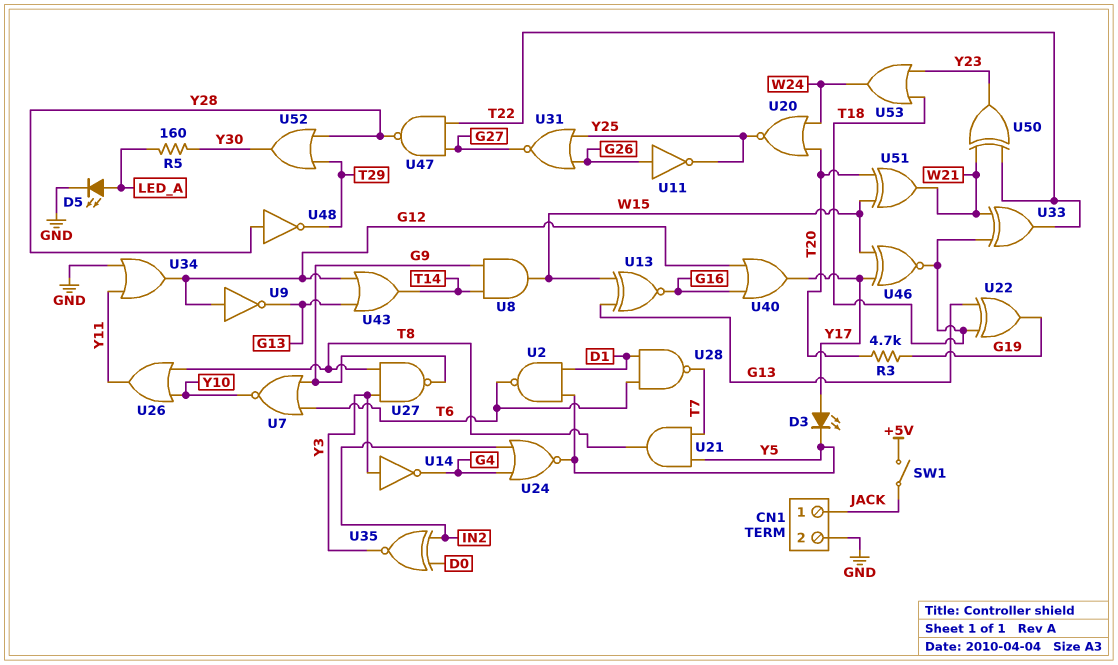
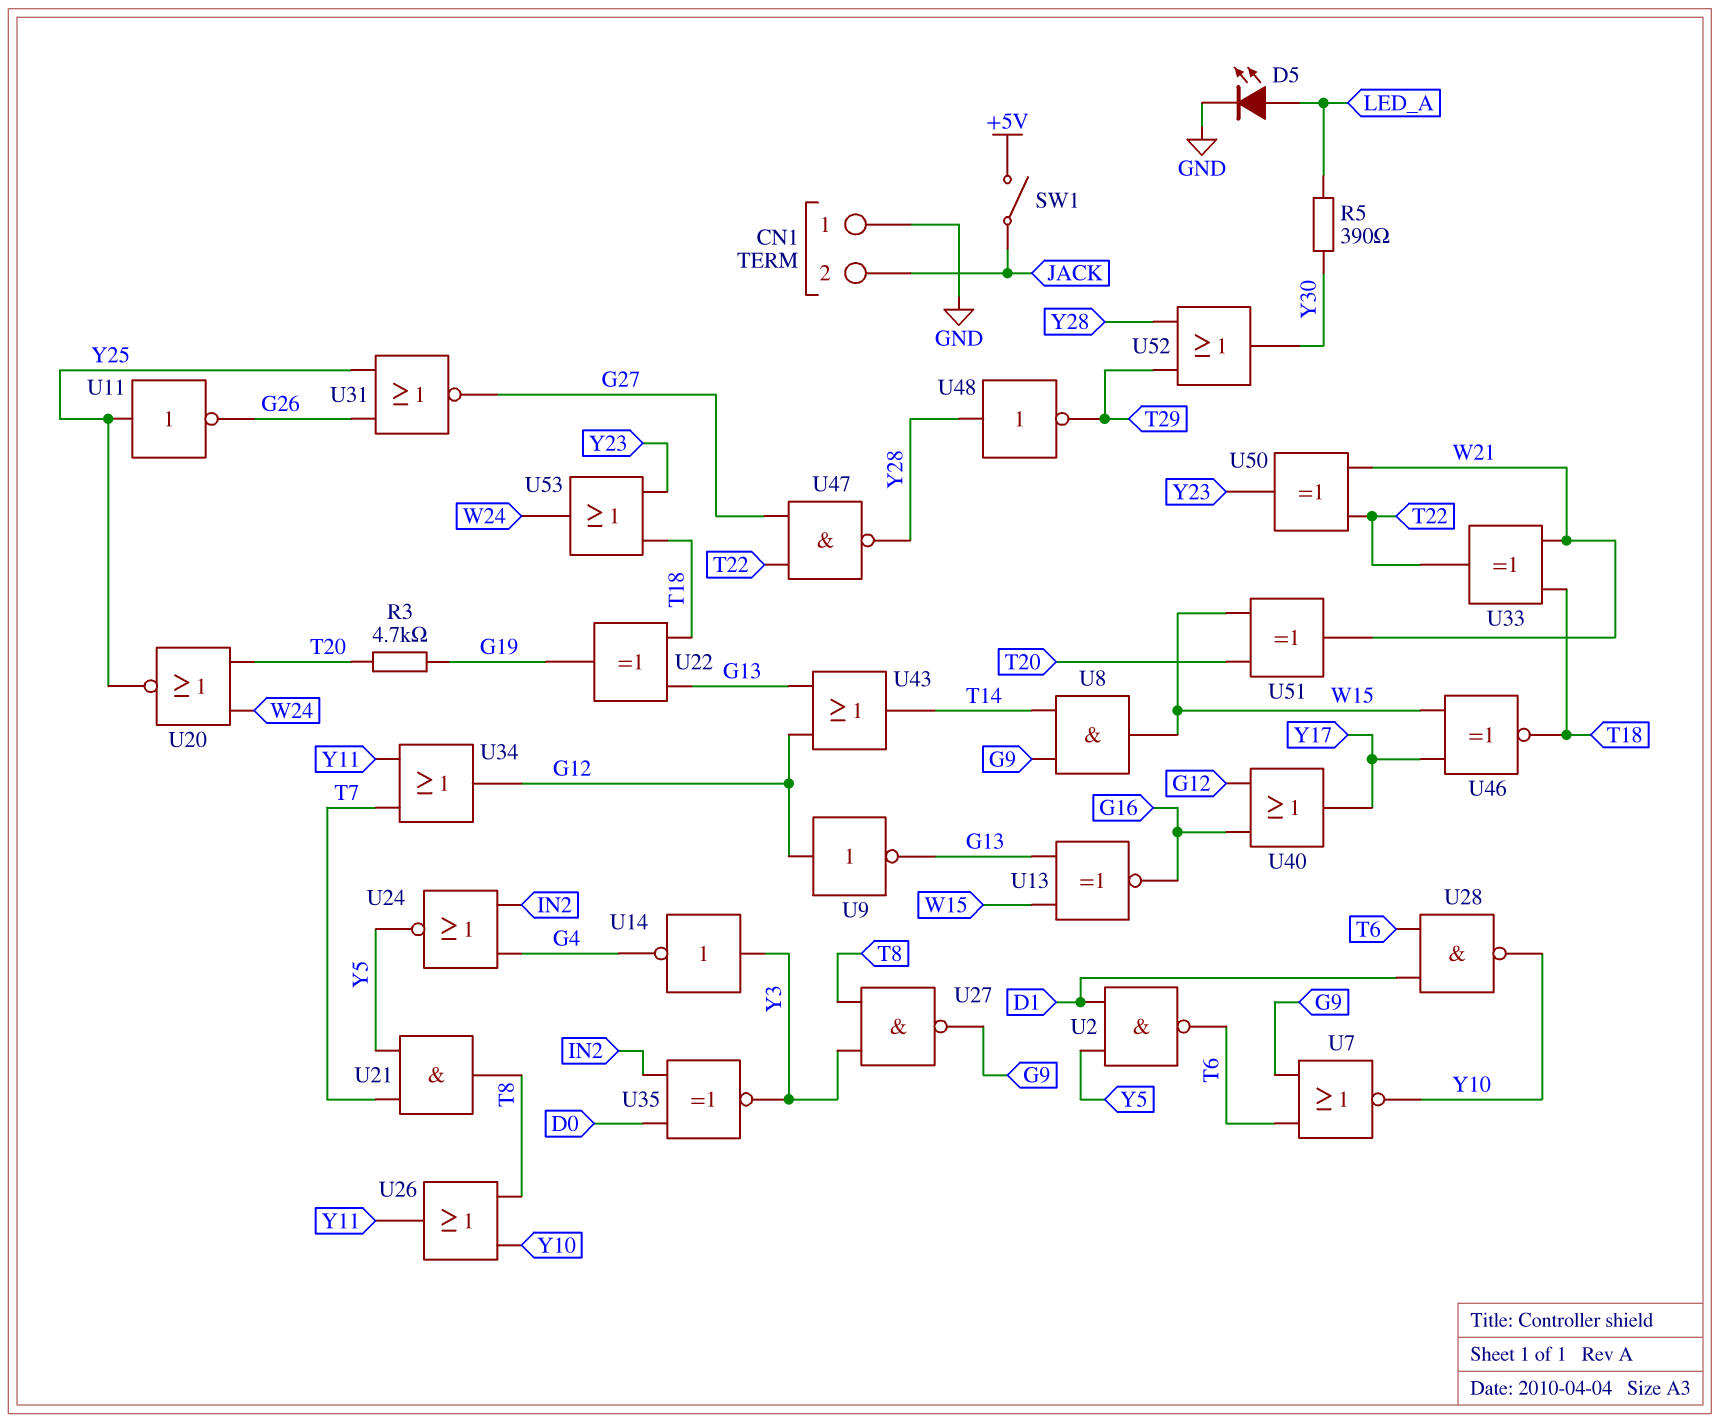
CN1 pin 1: JACK -> GND
CN1 pin 2: GND -> JACK
D3: LED (A Y17, K Y5) -> none
R5: 160 (LED_A, Y30) -> 390 (LED_A, Y30)
U11: NOT (in G26, out Y25) -> NOT (in Y25, out G26)
U28: NAND (in D1, in T6, out T7) -> NAND (in D1, in T6, out Y10)
U34: OR (in GND, in Y11, out G12) -> OR (in T7, in Y11, out G12)

